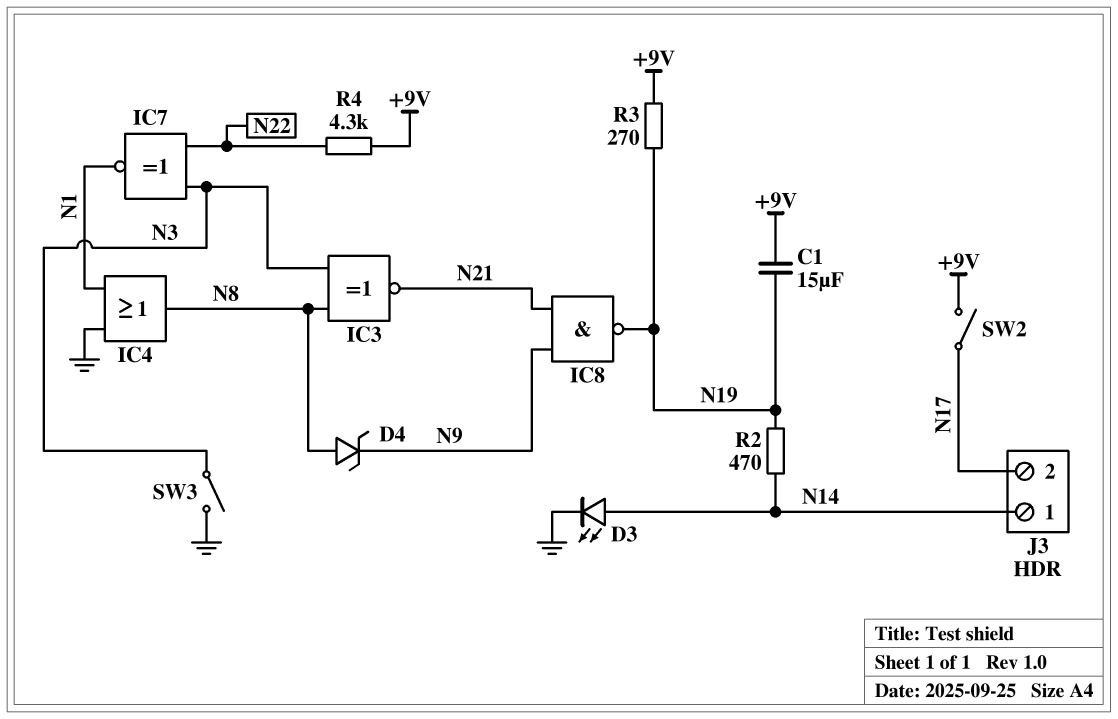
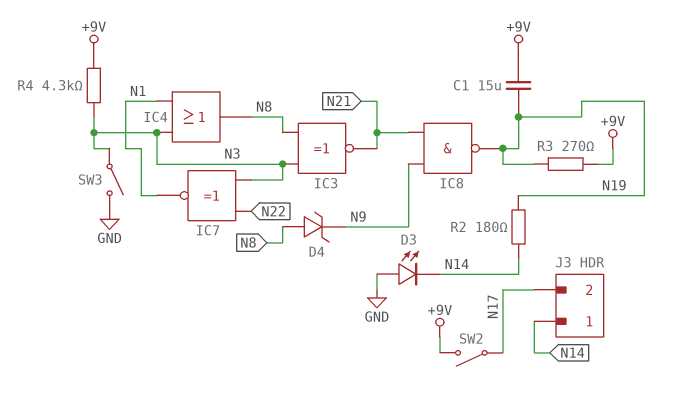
D3: LED (A N14, K GND) -> LED (A GND, K N14)
IC4: OR (in GND, in N1, out N8) -> OR (in N1, in N3, out N8)
R2: 470 (N14, N19) -> 180 (N14, N19)
R4: 4.3k (+9V, N22) -> 4.3k (+9V, N3)

